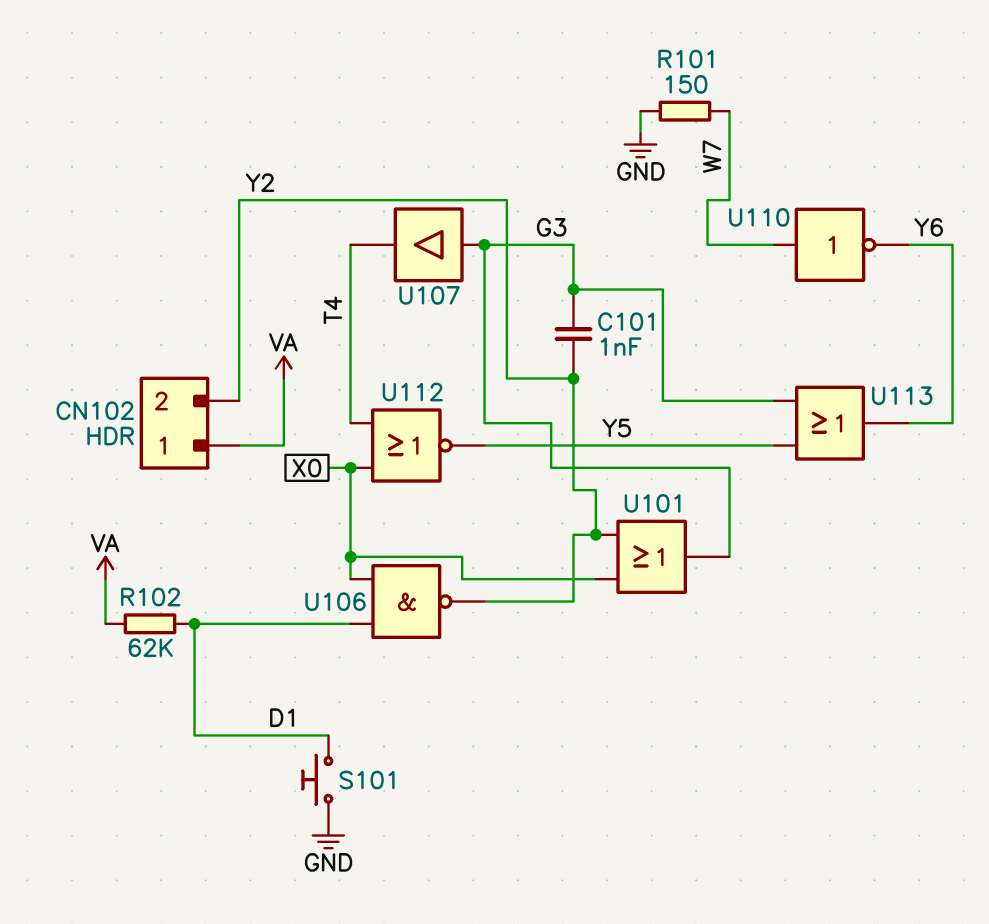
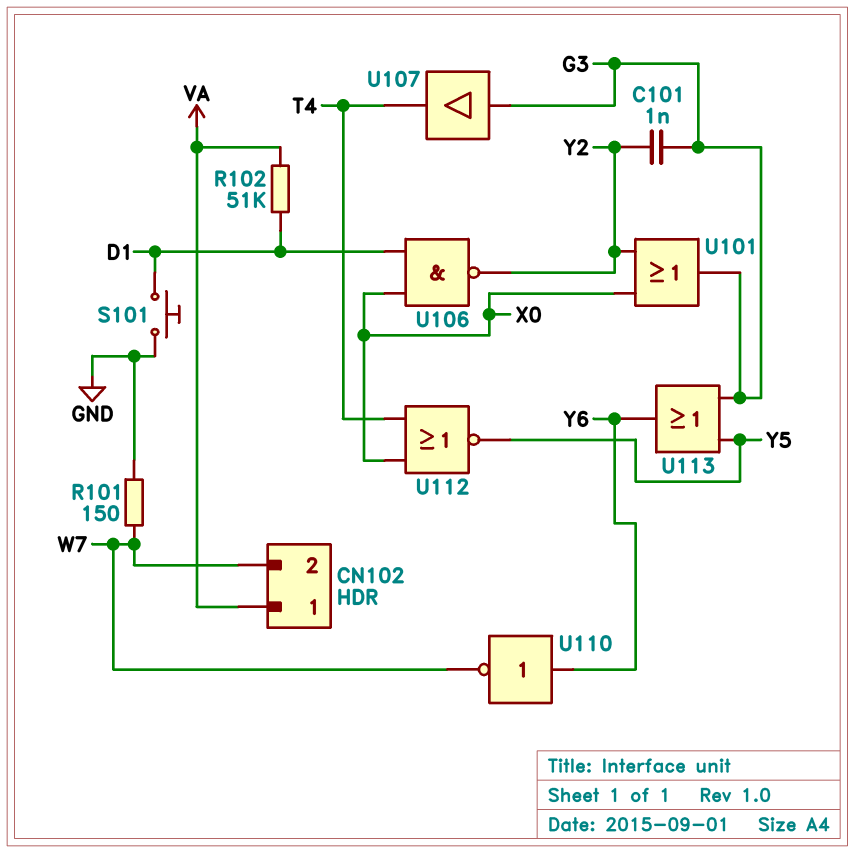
CN102 pin 2: Y2 -> W7
R102: 62k (D1, VA) -> 51k (D1, VA)
U110: NOT (in W7, out Y6) -> NOT (in Y6, out W7)

